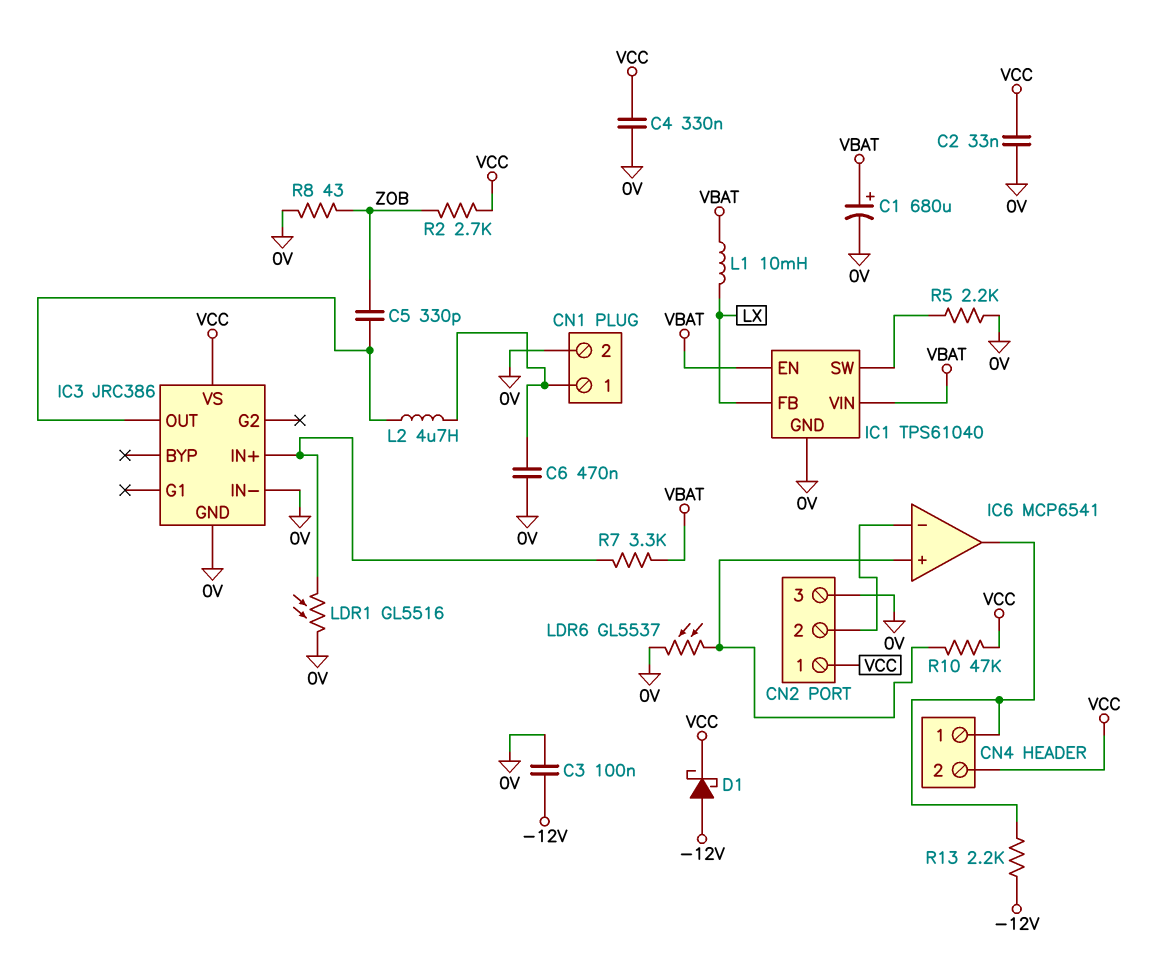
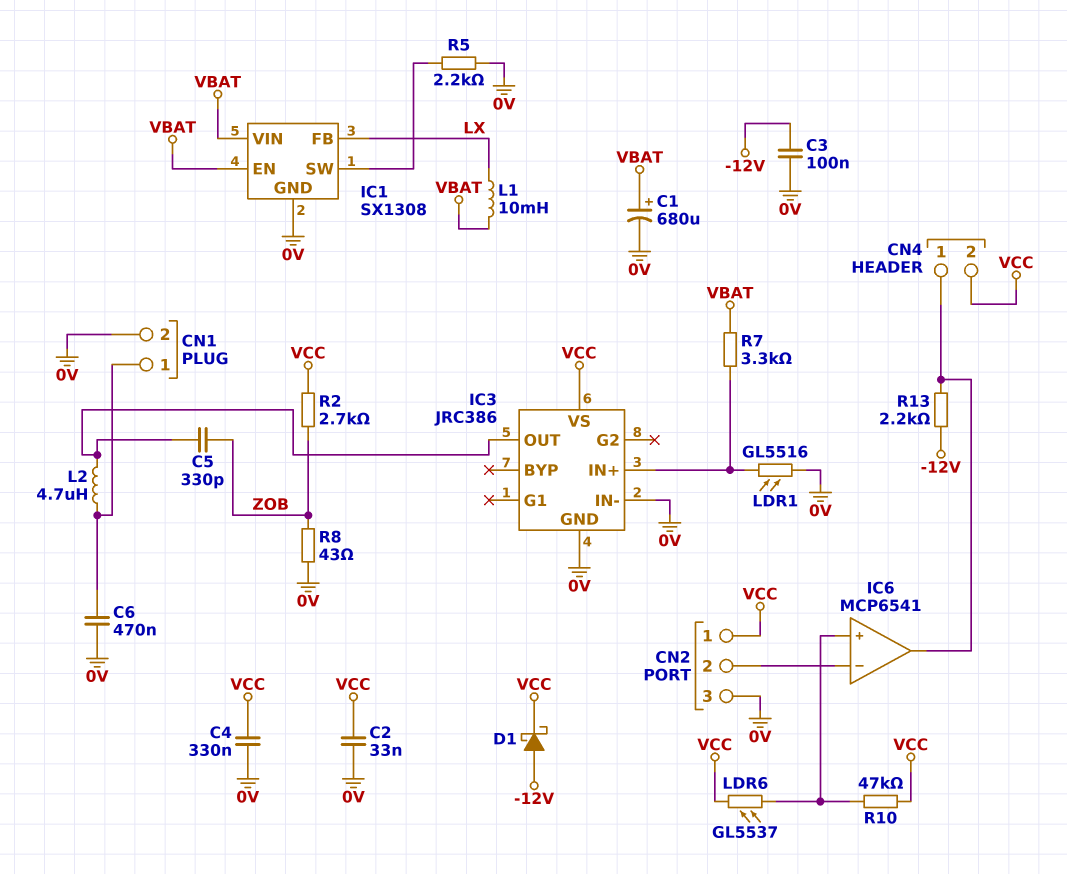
IC1: TPS61040 -> SX1308
LDR6: GL5537 (0V, IC6/in+) -> GL5537 (IC6/in+, VCC)

